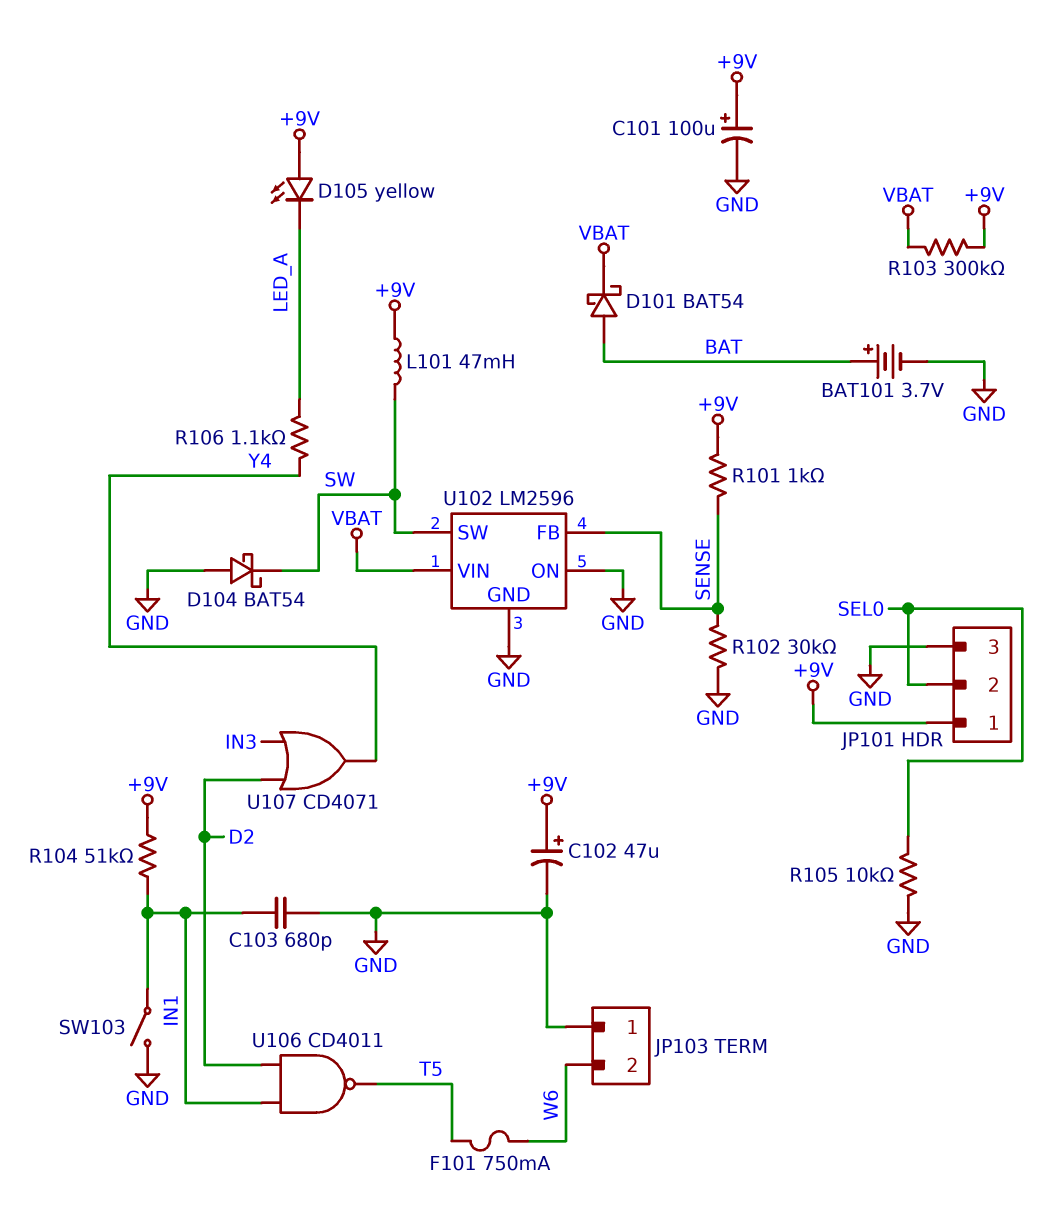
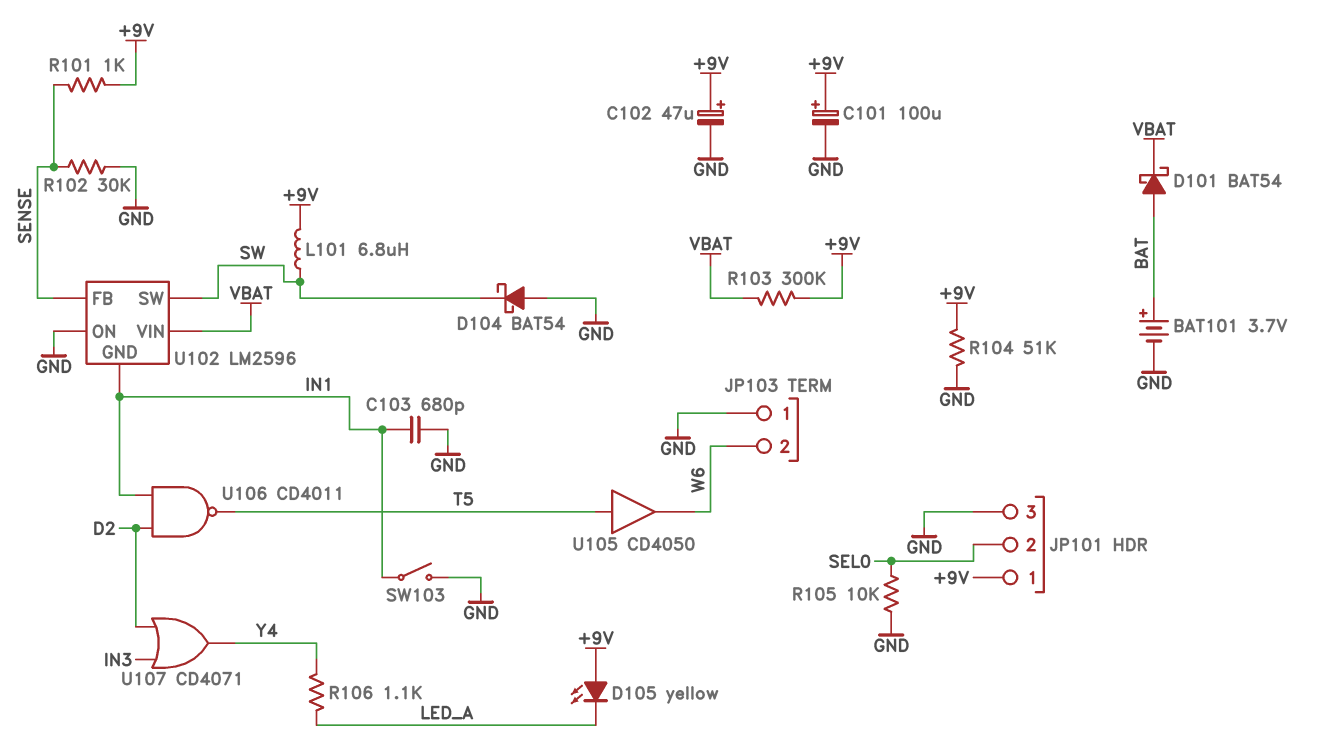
F101: 750mA (T5, W6) -> none
L101: 47mH (+9V, SW) -> 6.8uH (+9V, SW)
R104: 51k (+9V, IN1) -> 51k (+9V, GND)
U102 pin GND: GND -> IN1
U105: none -> buffer CD4050 (in T5, out W6)

